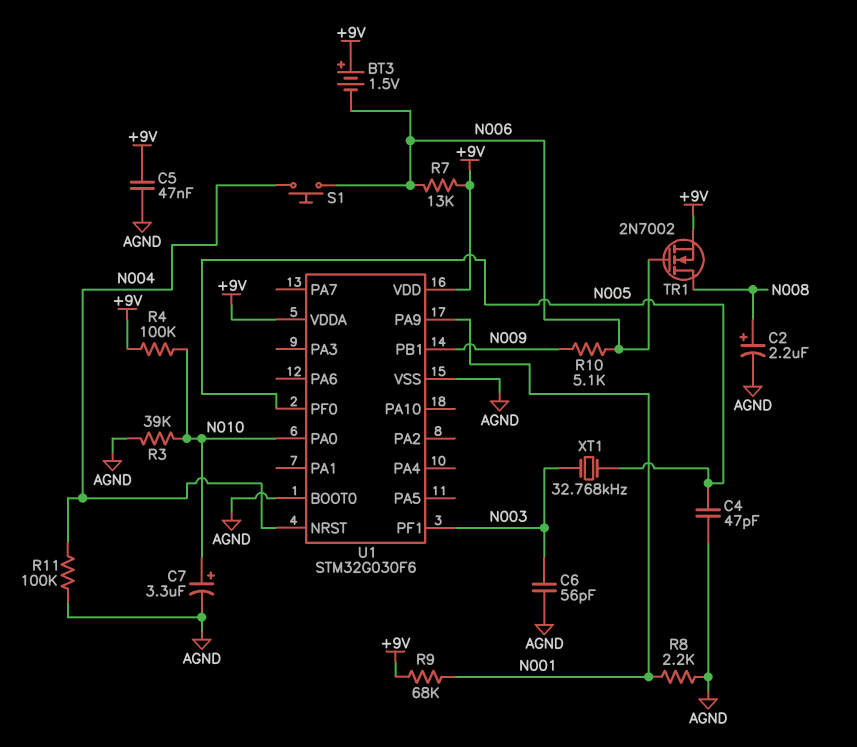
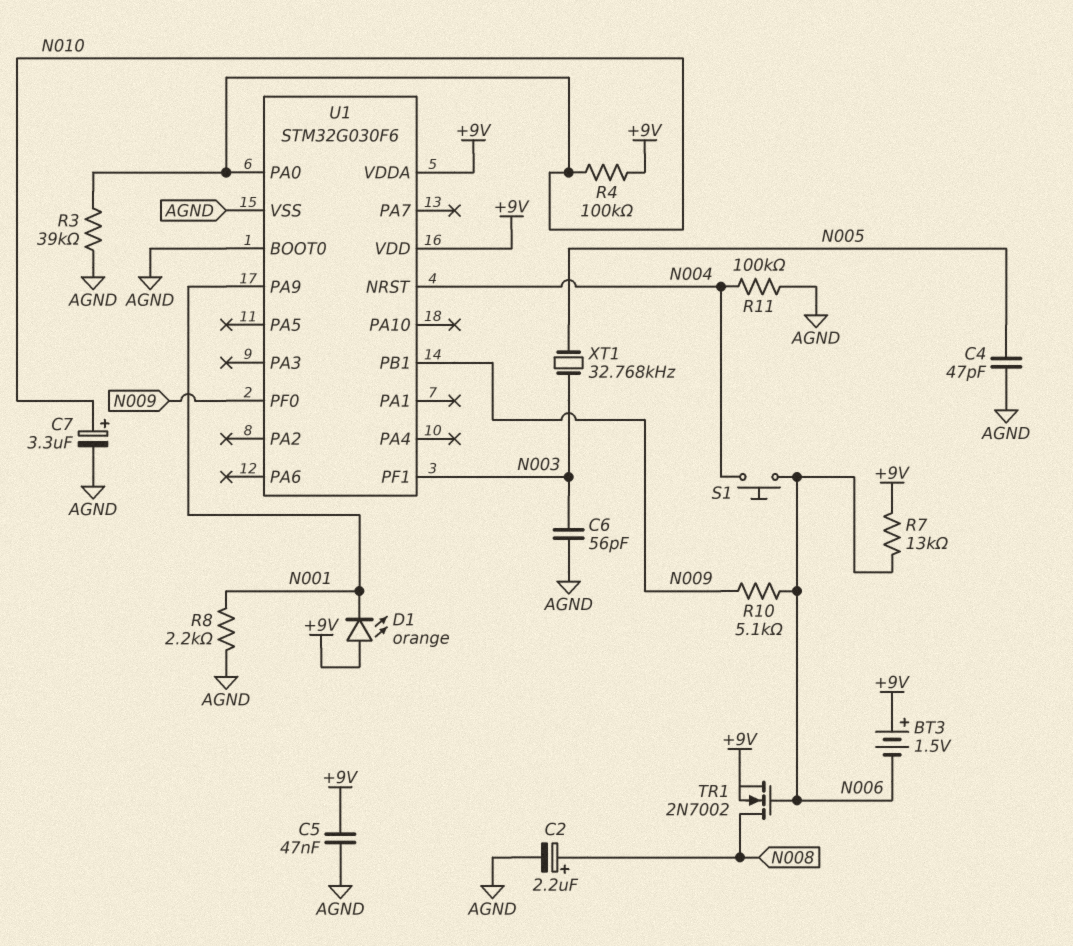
D1: none -> LED orange (A +9V, K N001)
R9: 68k (+9V, N001) -> none
U1 pin PF0: N005 -> N009

